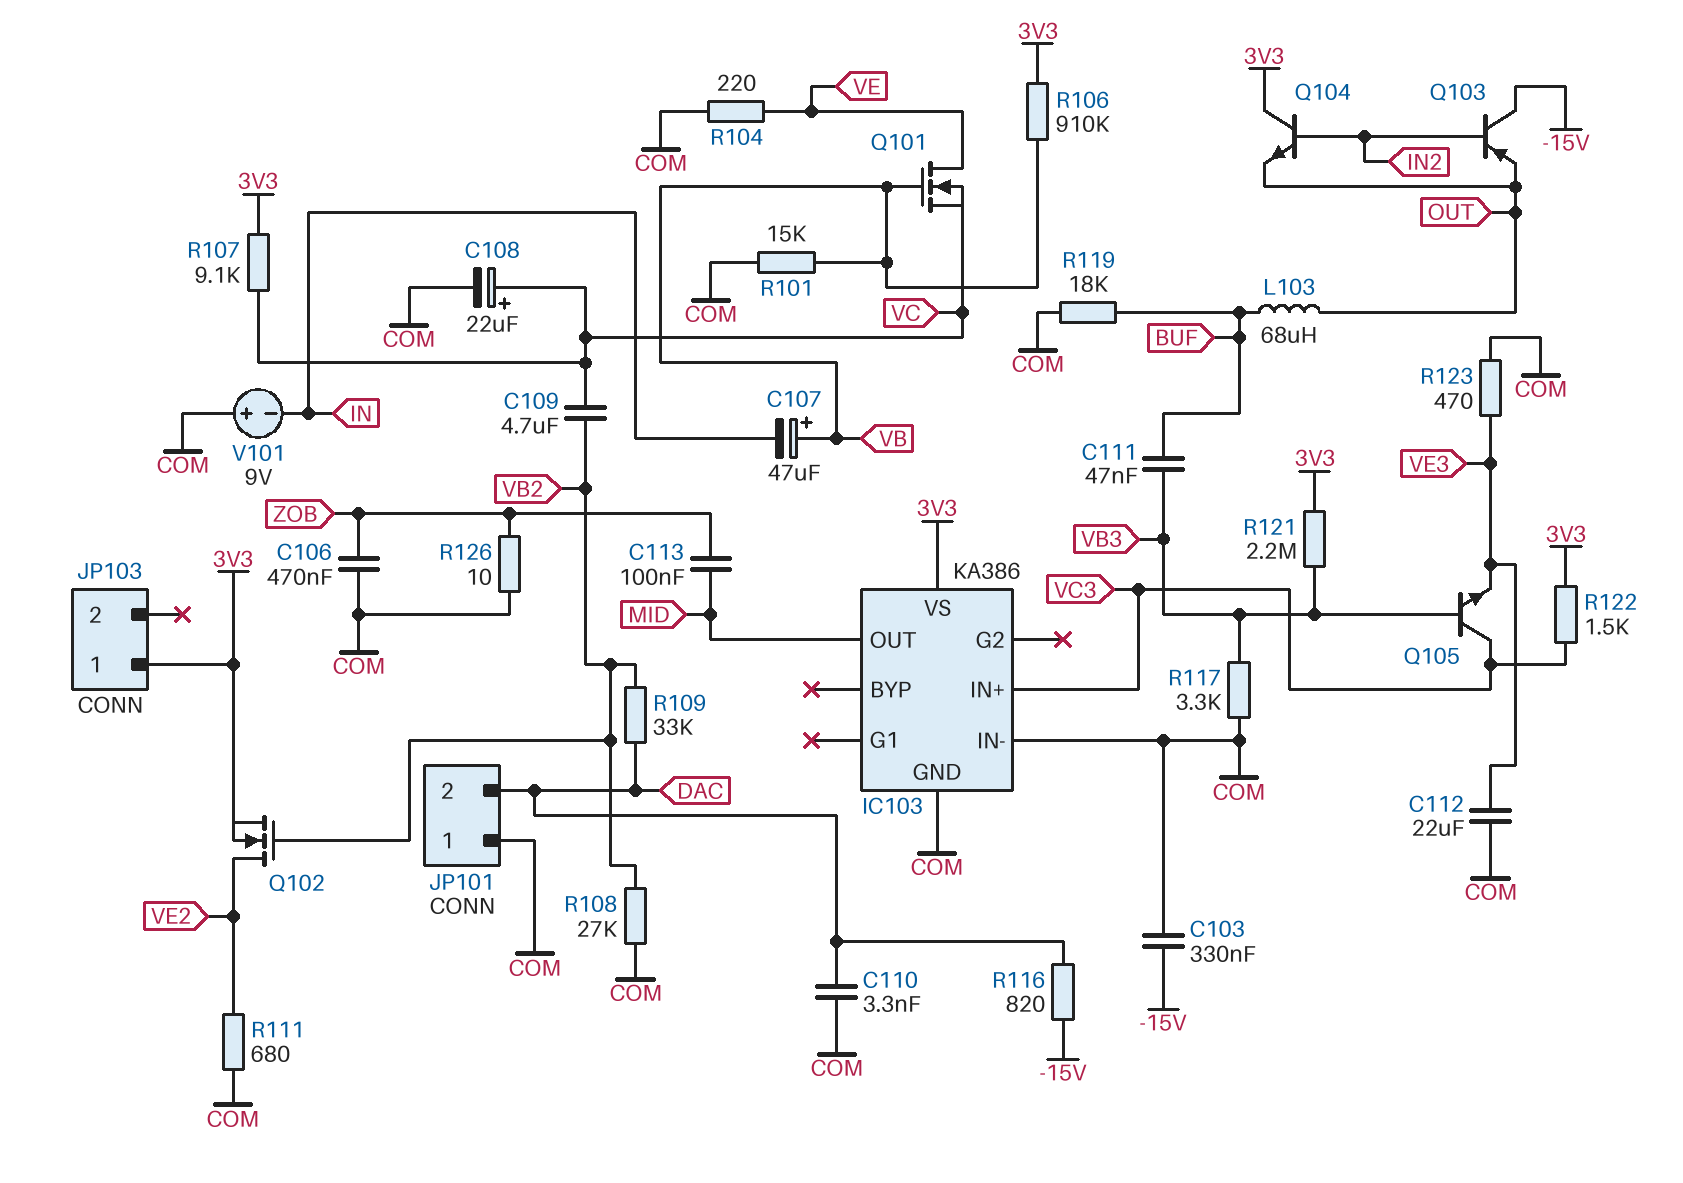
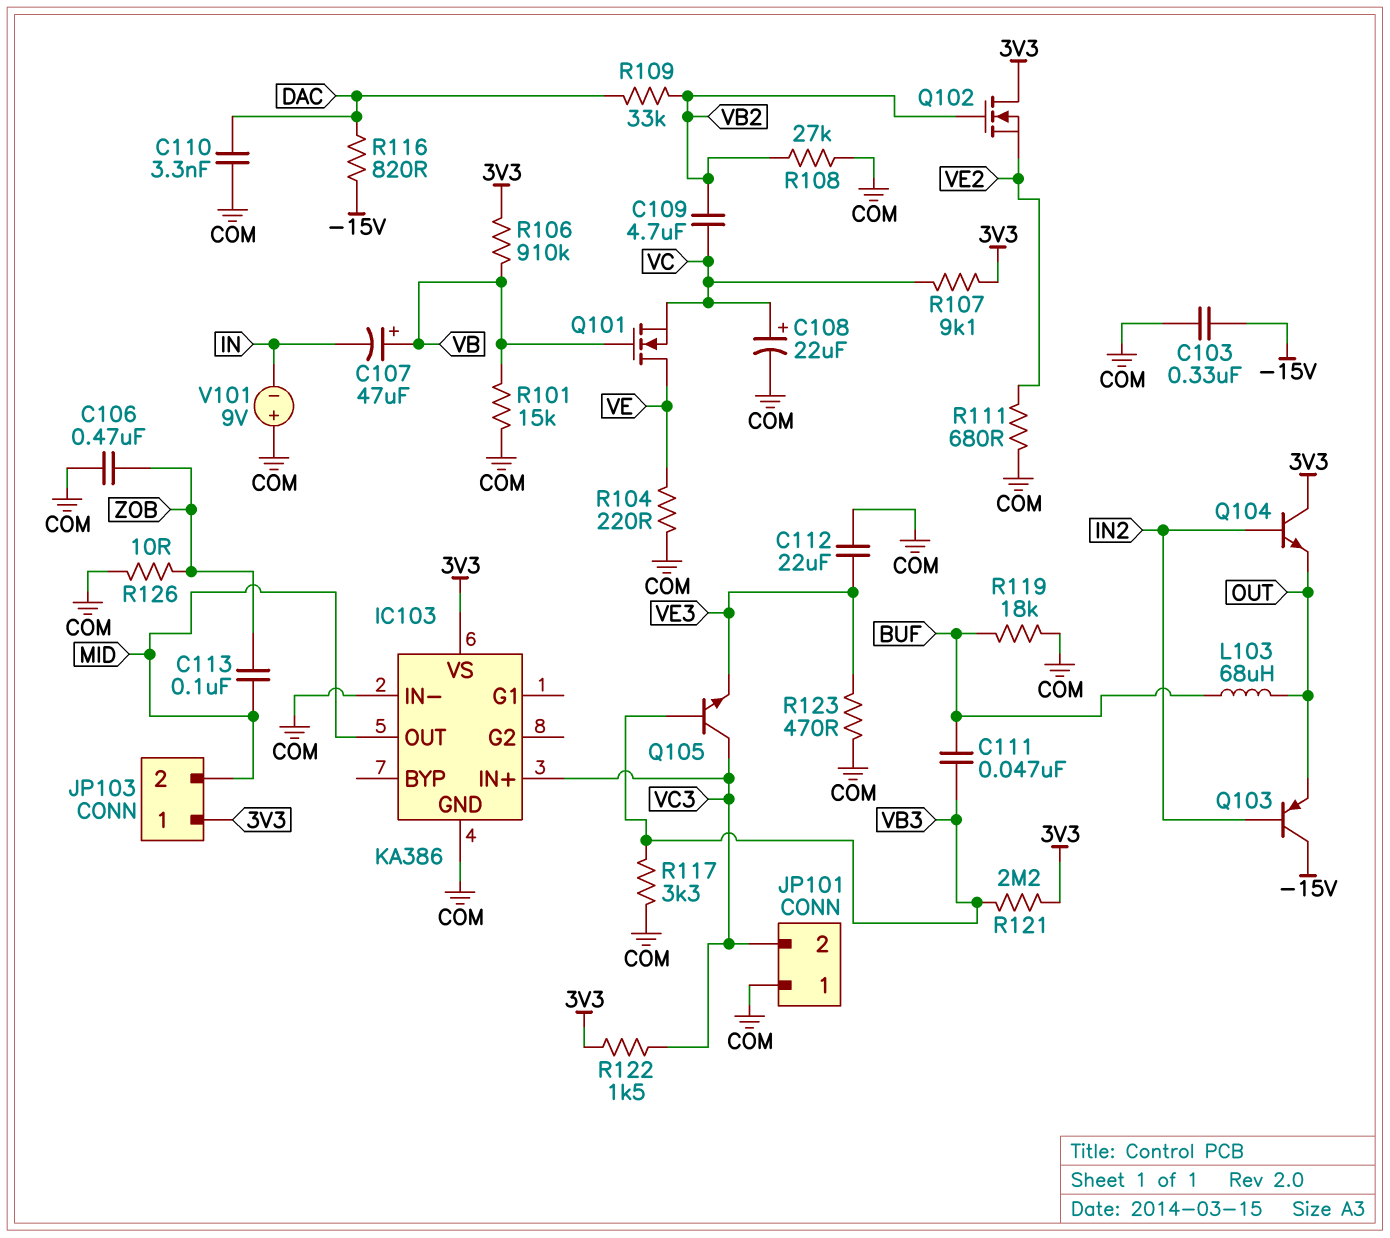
JP101 pin 2: DAC -> VC3
JP103 pin 2: none -> MID
Q102: NMOS (G VB2, D VE2, S 3V3) -> NMOS (G VB2, D 3V3, S VE2)

